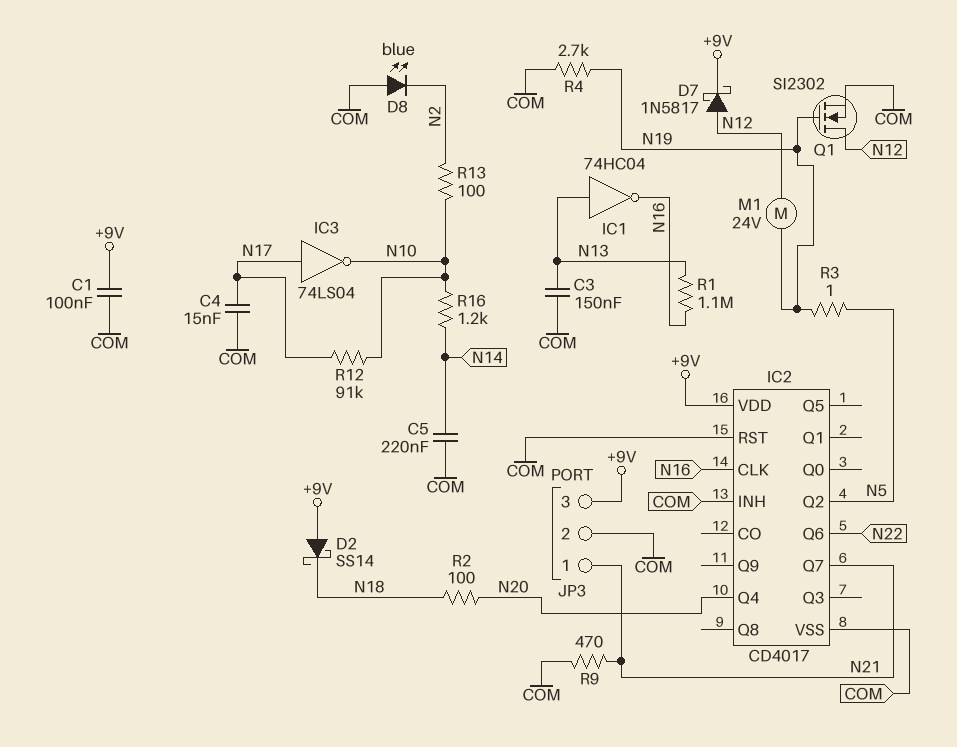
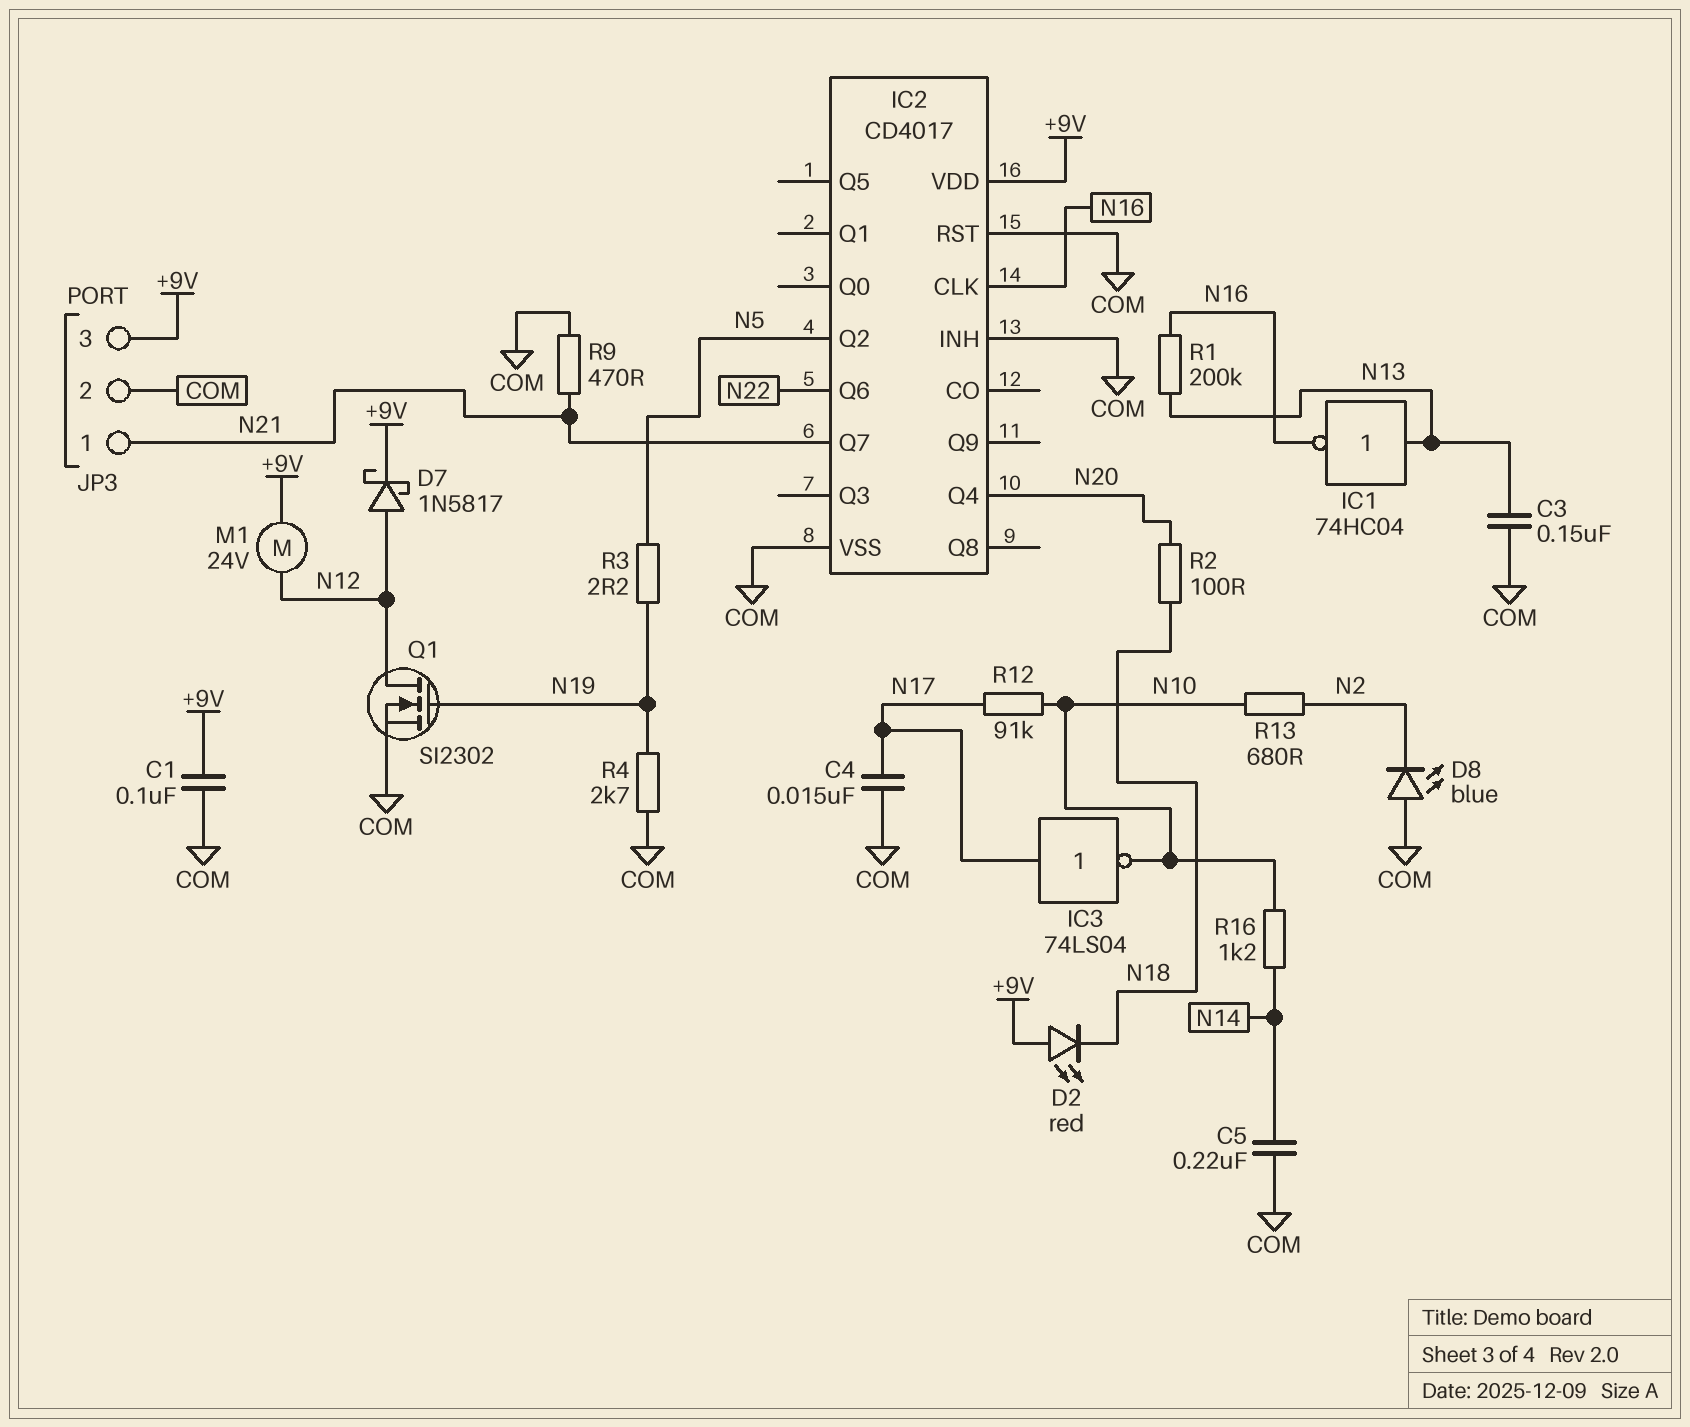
D2: schottky SS14 (A +9V, K N18) -> LED red (A +9V, K N18)
M1: motor 24V (N12, N19) -> motor 24V (+9V, N12)
R1: 1.1M (N13, N16) -> 200k (N13, N16)
R3: 1 (N5, N19) -> 2.2 (N5, N19)
R13: 100 (N2, N10) -> 680 (N2, N10)

